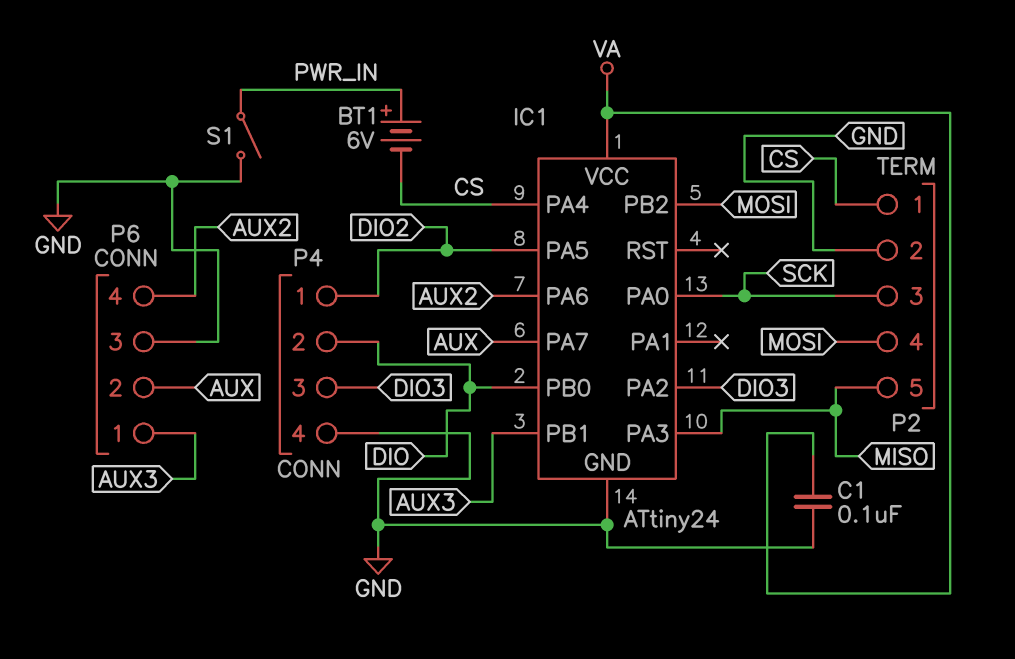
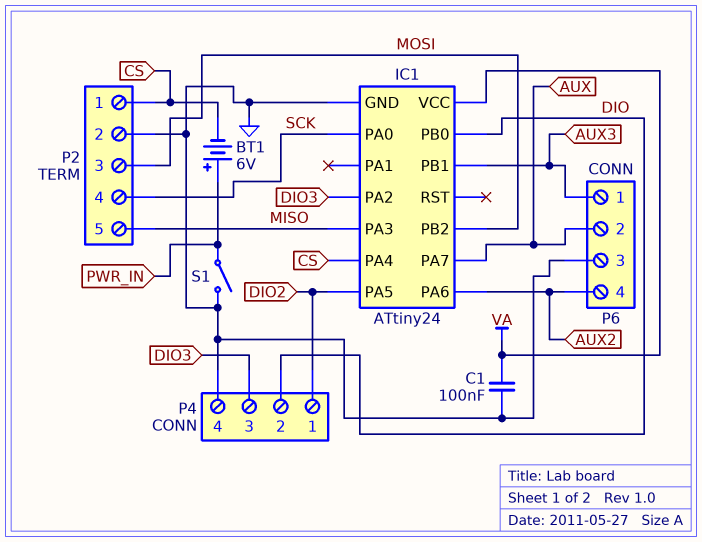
P2 pin 3: SCK -> MOSI
P2 pin 4: MOSI -> SCK

